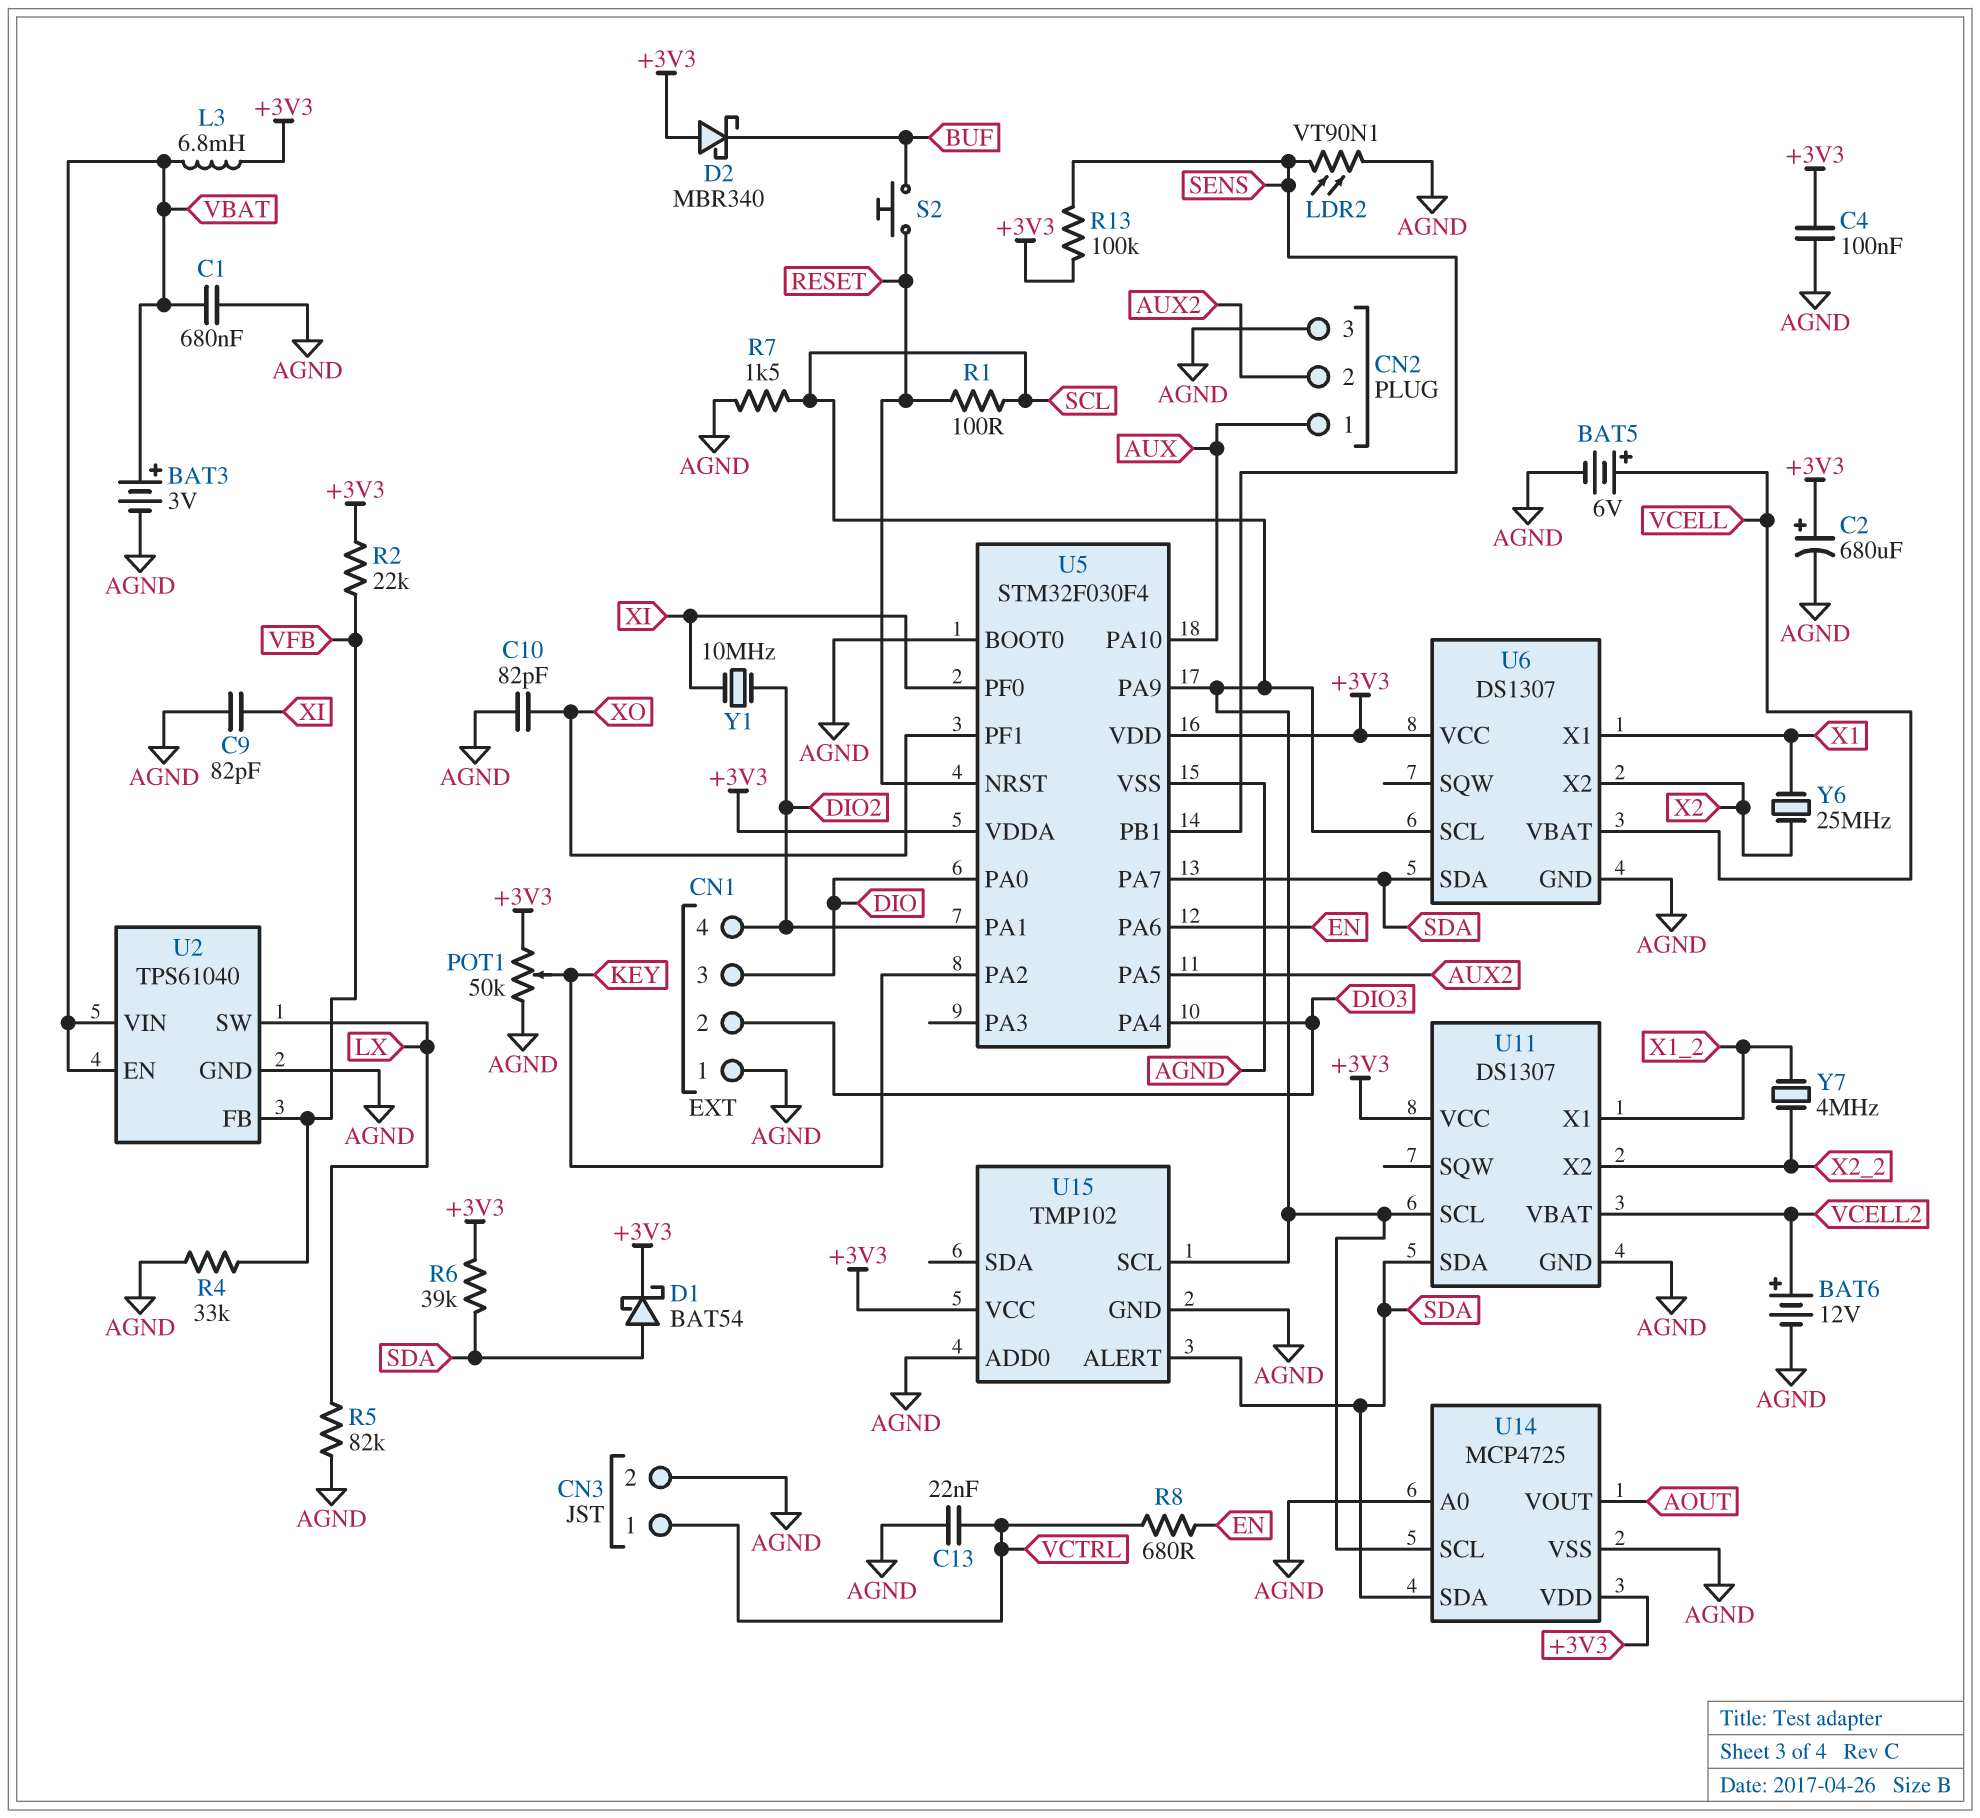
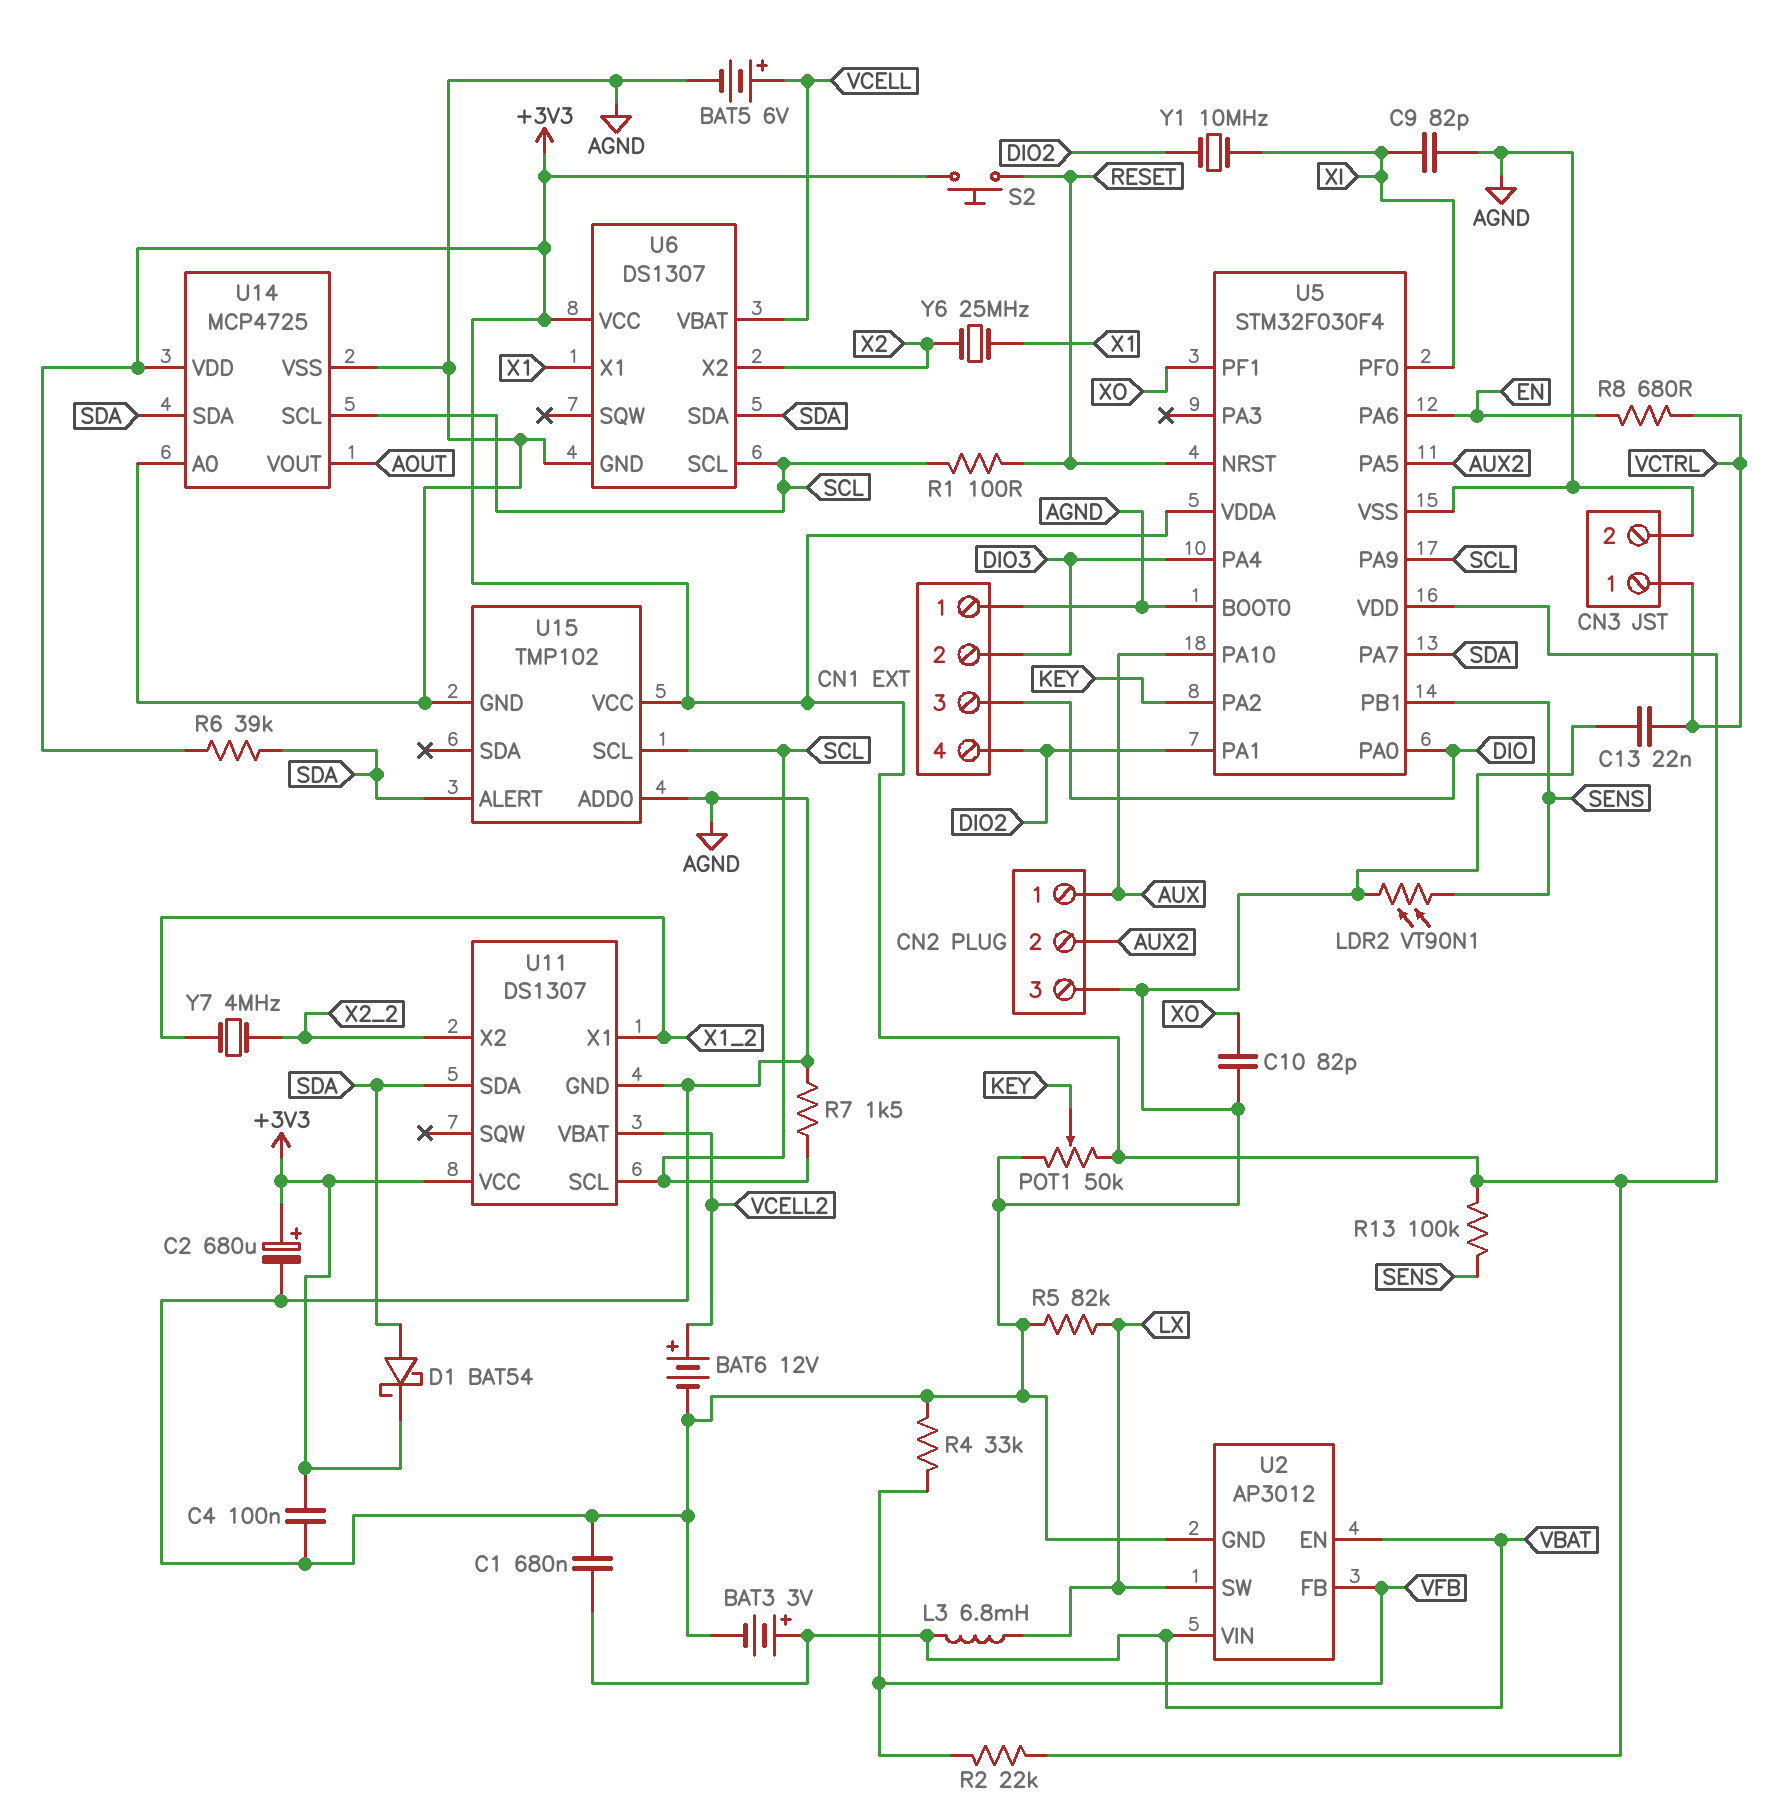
D2: schottky MBR340 (A +3V3, K BUF) -> none
L3: 6.8mH (+3V3, VBAT) -> 6.8mH (LX, VBAT)
S2: button (BUF, RESET) -> button (+3V3, RESET)
U2: TPS61040 -> AP3012

